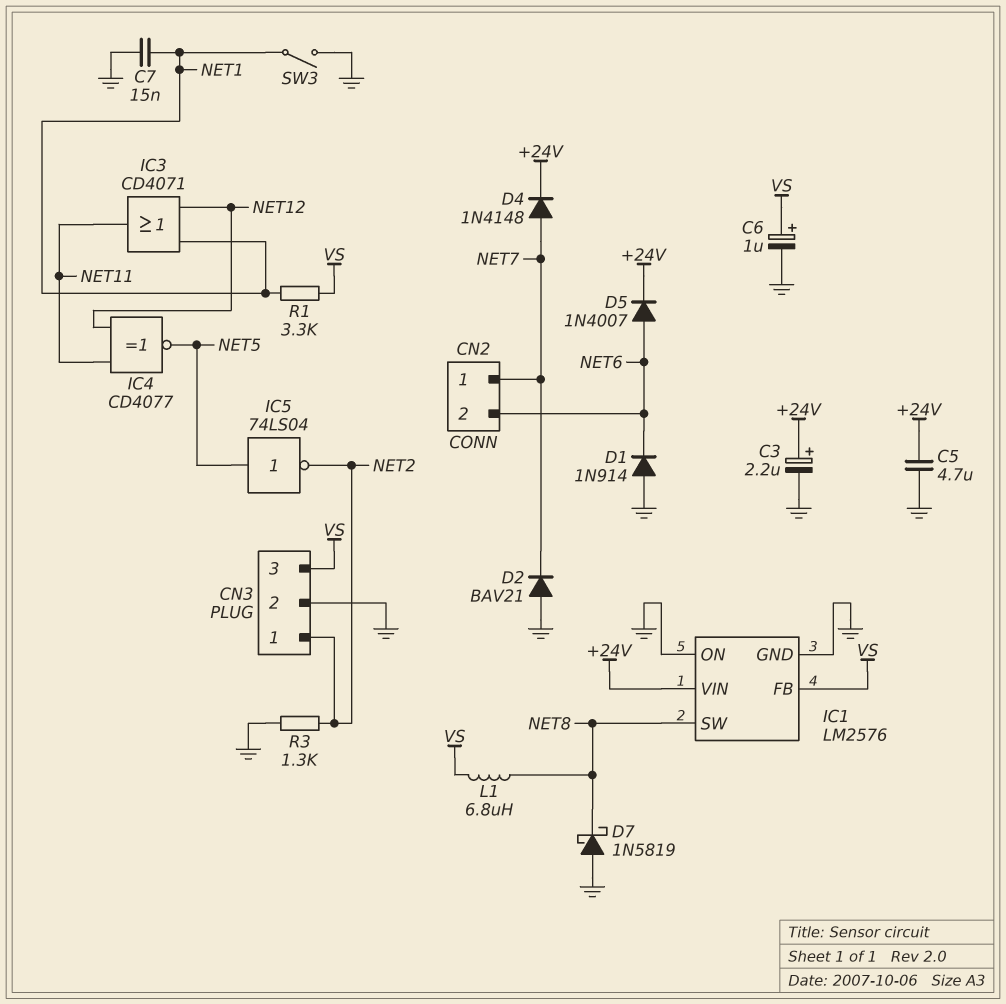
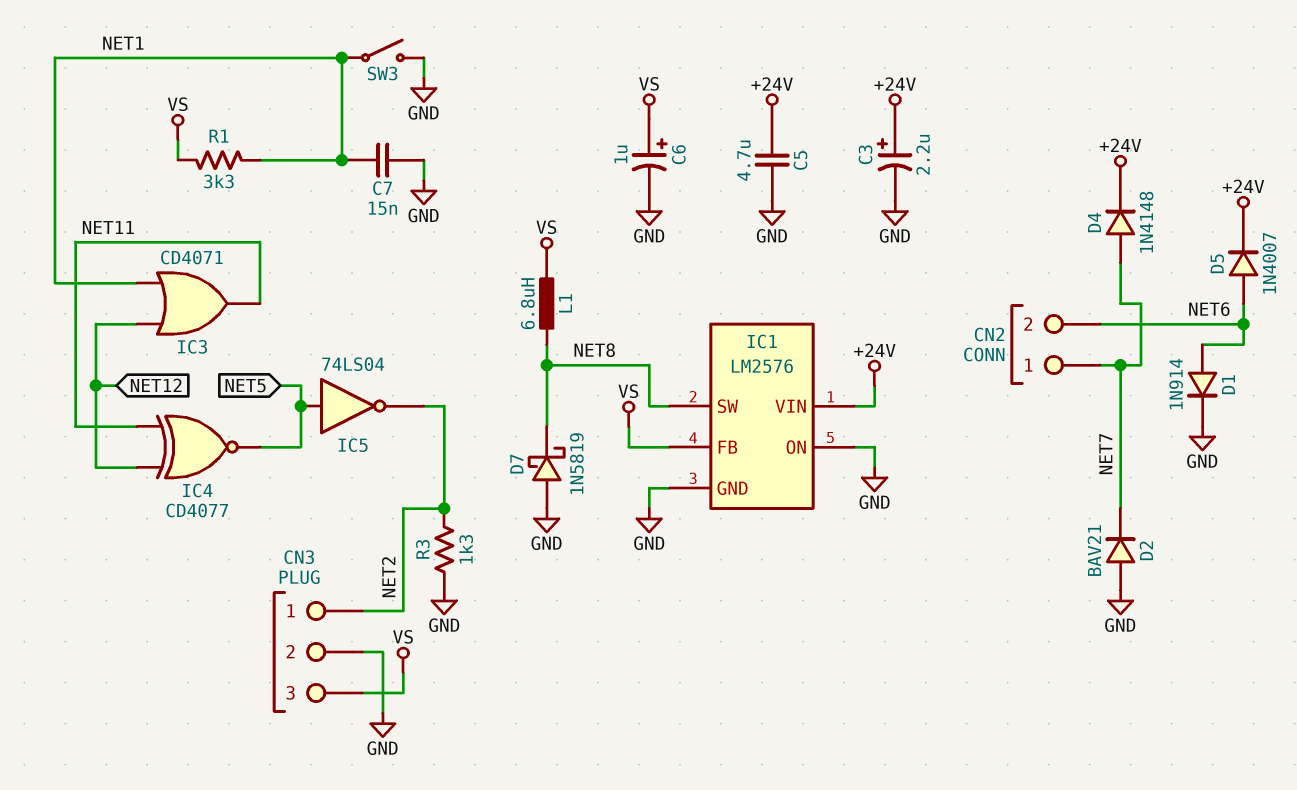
D1: diode 1N914 (A GND, K NET6) -> diode 1N914 (A NET6, K GND)

